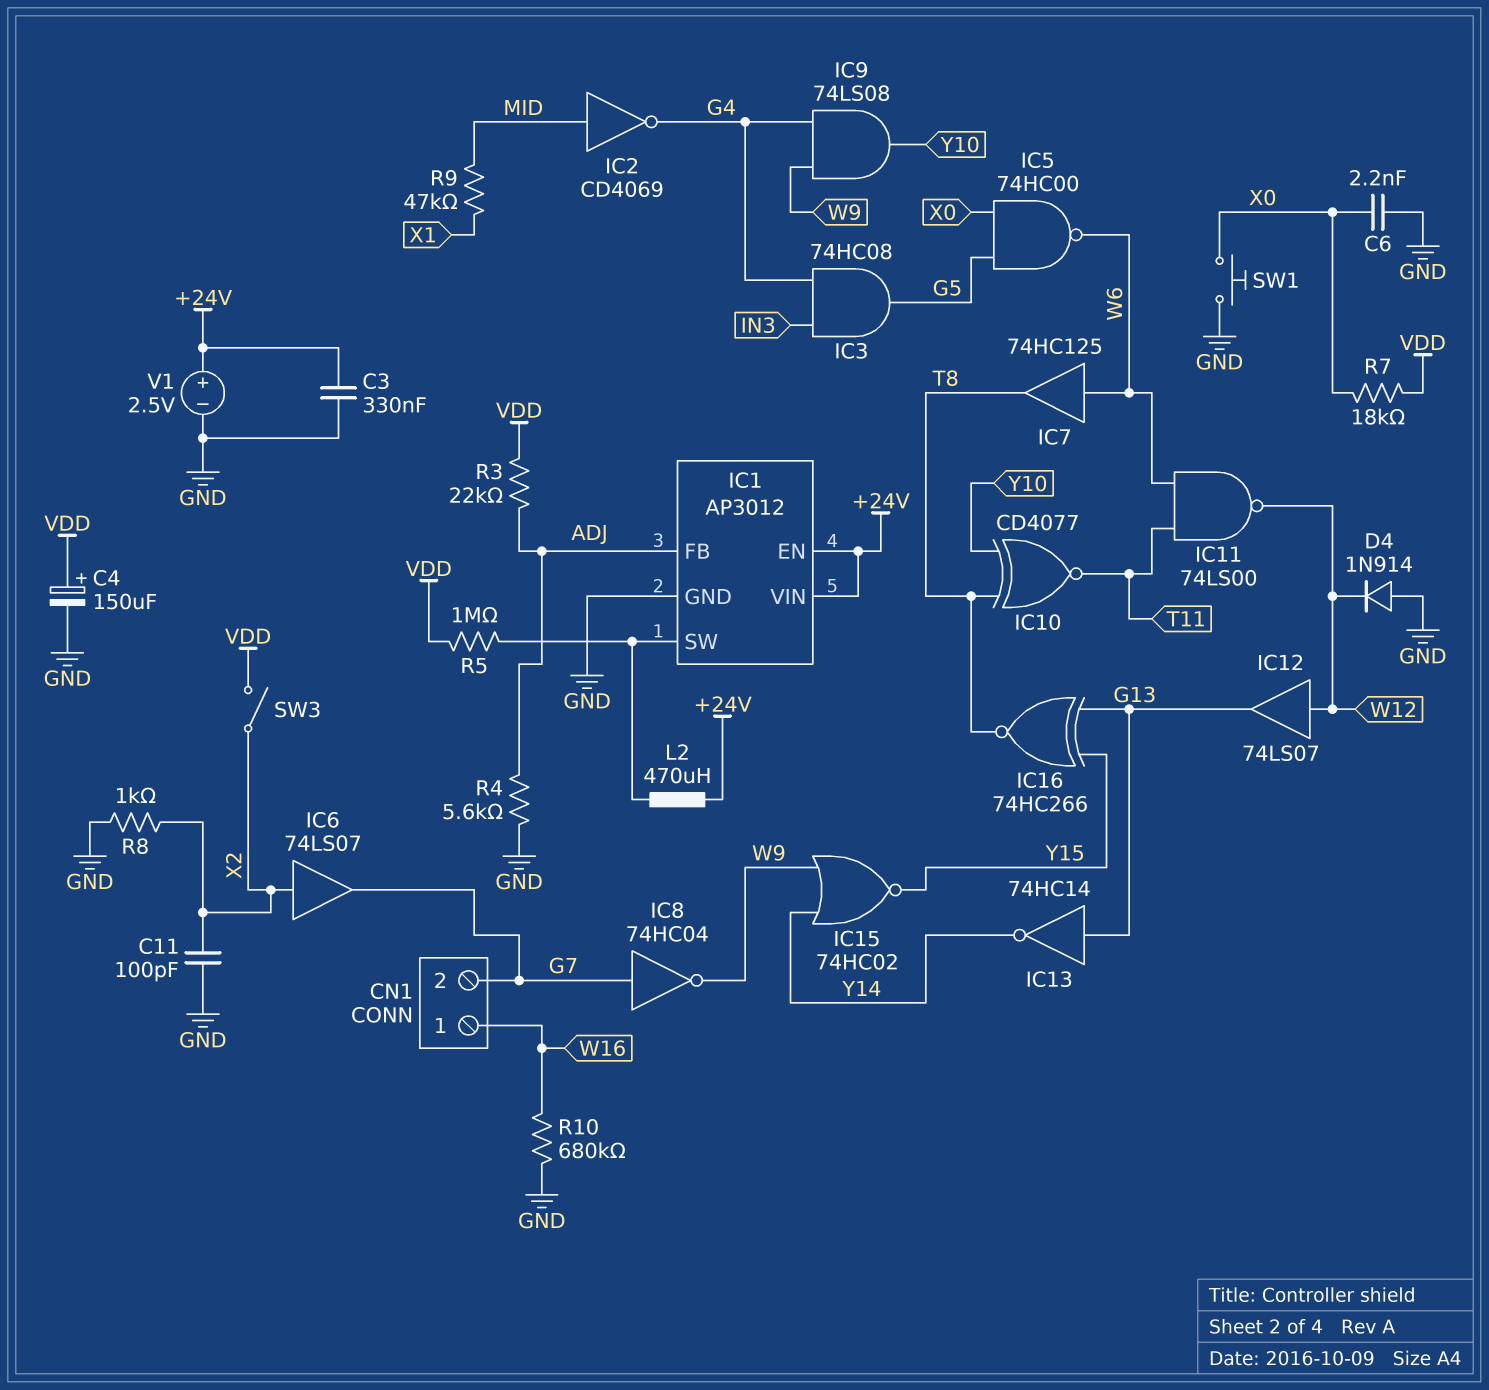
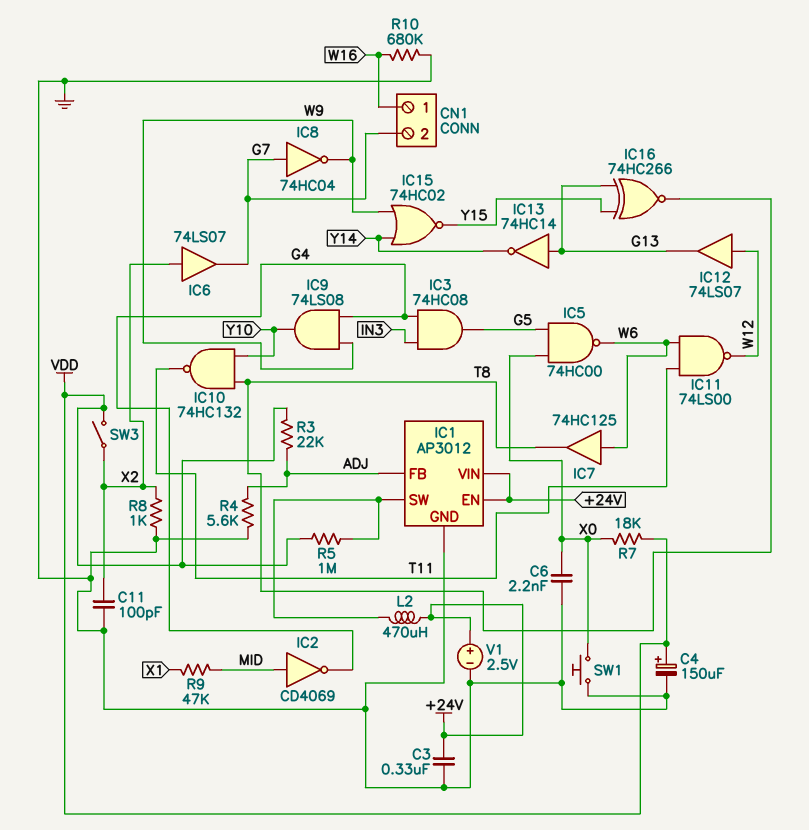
D4: diode 1N914 (A GND, K W12) -> none
IC10: XNOR CD4077 (in T8, in Y10, out T11) -> NAND 74HC132 (in T8, in Y10, out T11)

